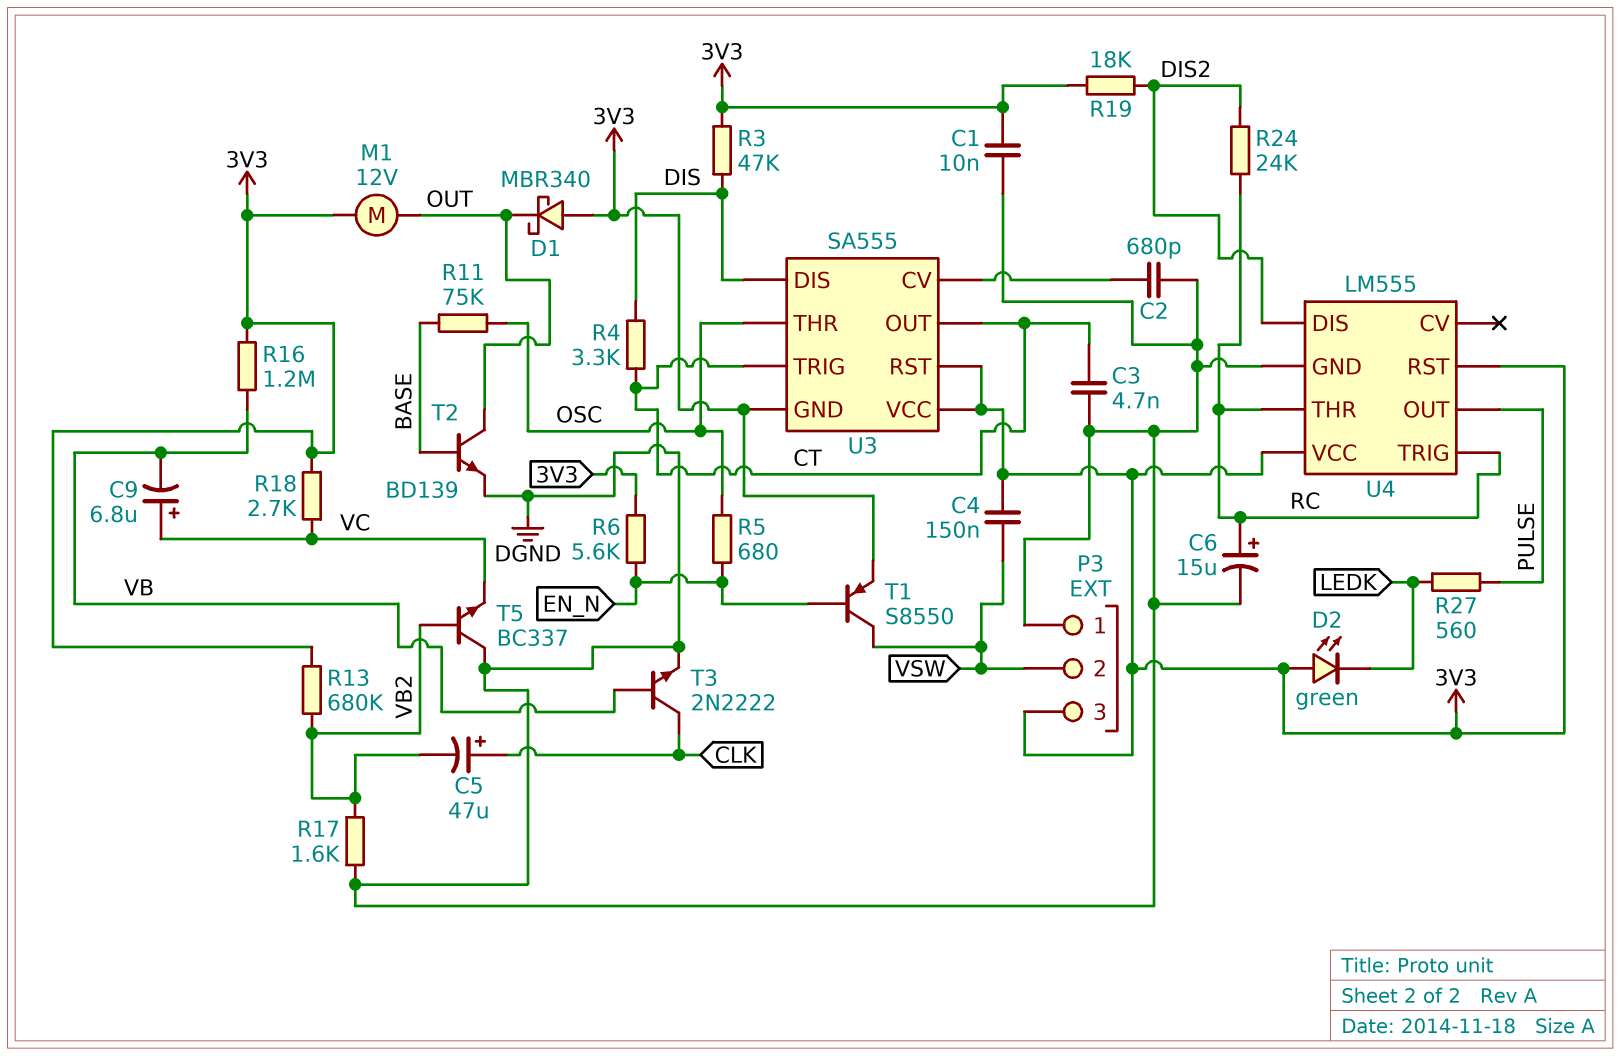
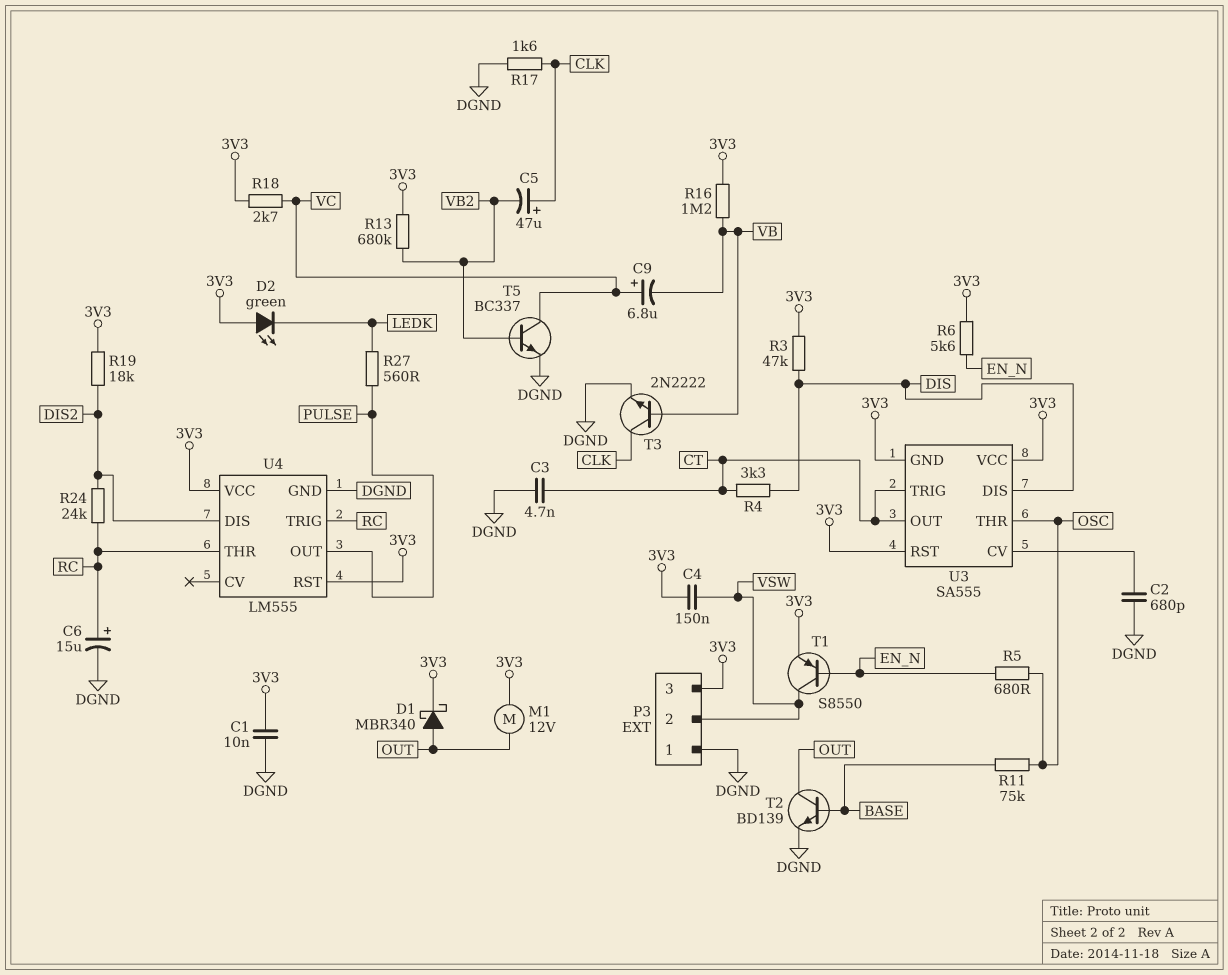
D1: schottky MBR340 (A 3V3, K OUT) -> schottky MBR340 (A OUT, K 3V3)
R17: 1.6k (DGND, VB2) -> 1.6k (CLK, DGND)
T5: NPN BC337 (B VB2, C DGND, E VC) -> NPN BC337 (B VB2, C VC, E DGND)

